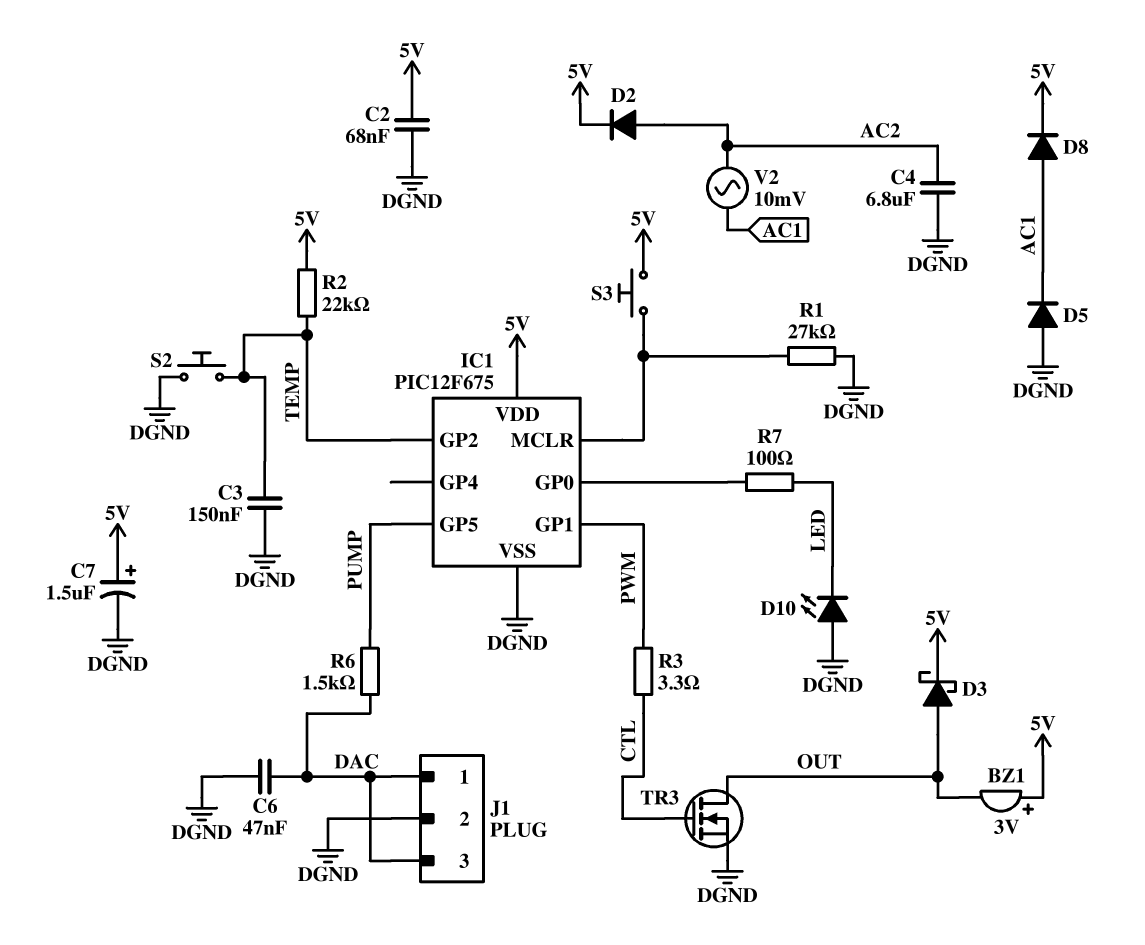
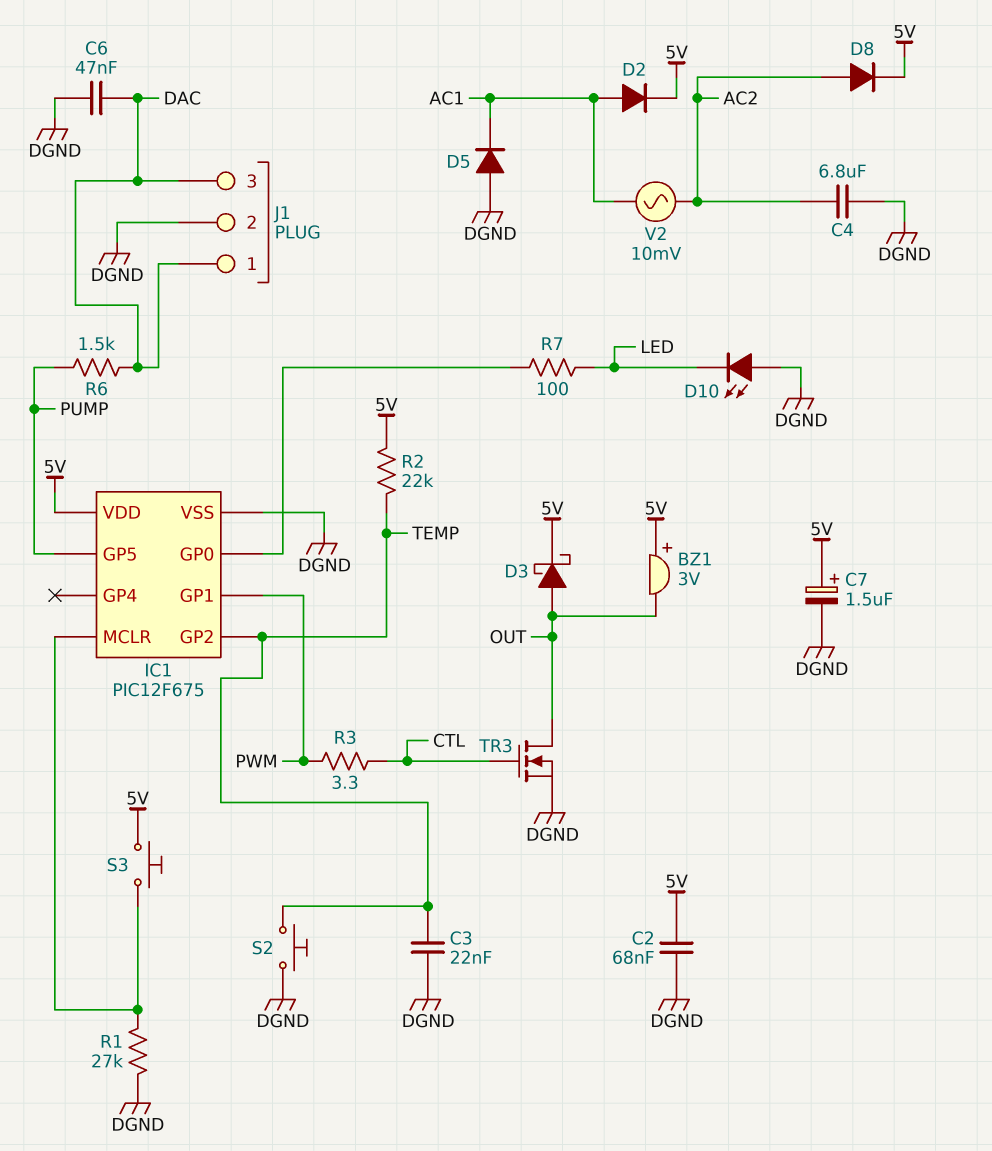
C3: 150nF (DGND, TEMP) -> 22nF (DGND, TEMP)
D2: diode (A AC2, K 5V) -> diode (A AC1, K 5V)
D8: diode (A AC1, K 5V) -> diode (A AC2, K 5V)

